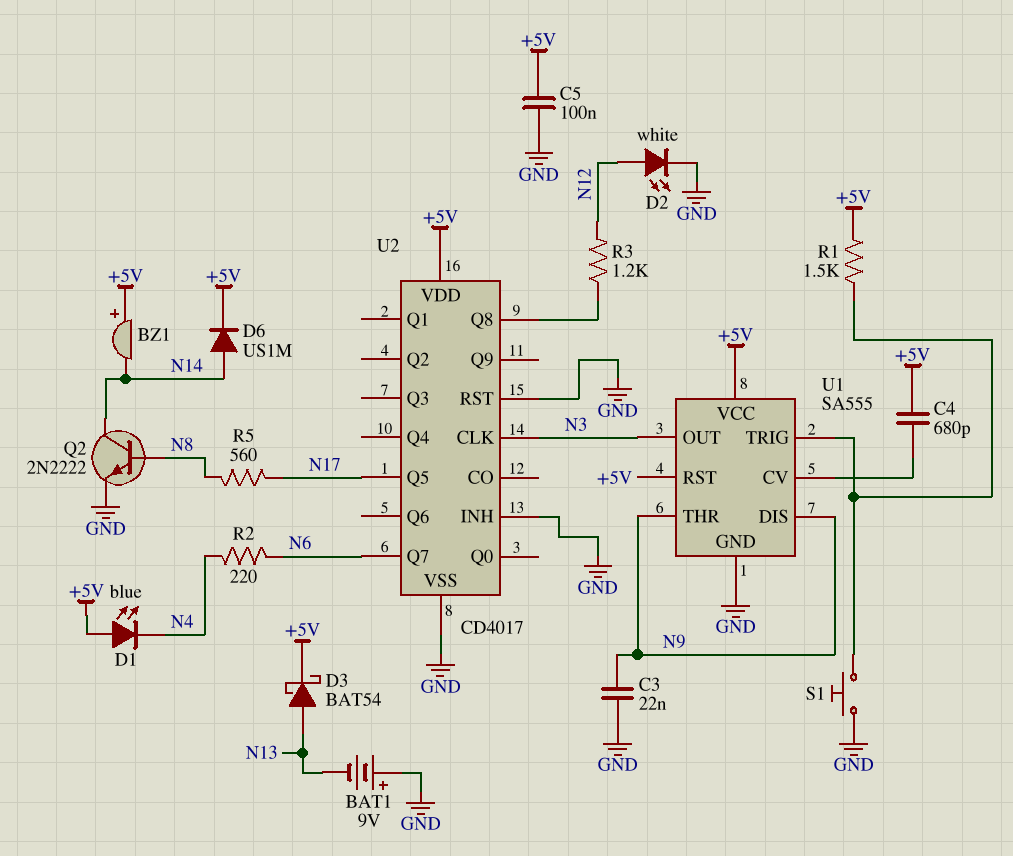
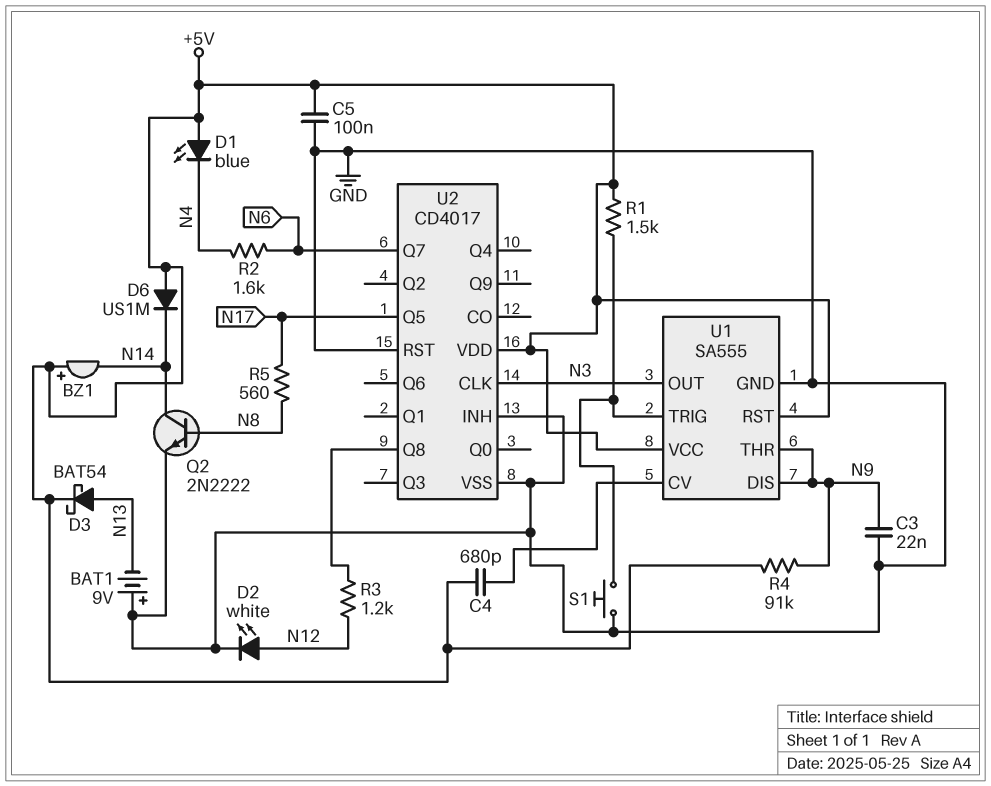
D6: diode US1M (A N14, K +5V) -> diode US1M (A +5V, K N14)
R2: 220 (N4, N6) -> 1.6k (N4, N6)
R4: none -> 91k (+5V, N9)

